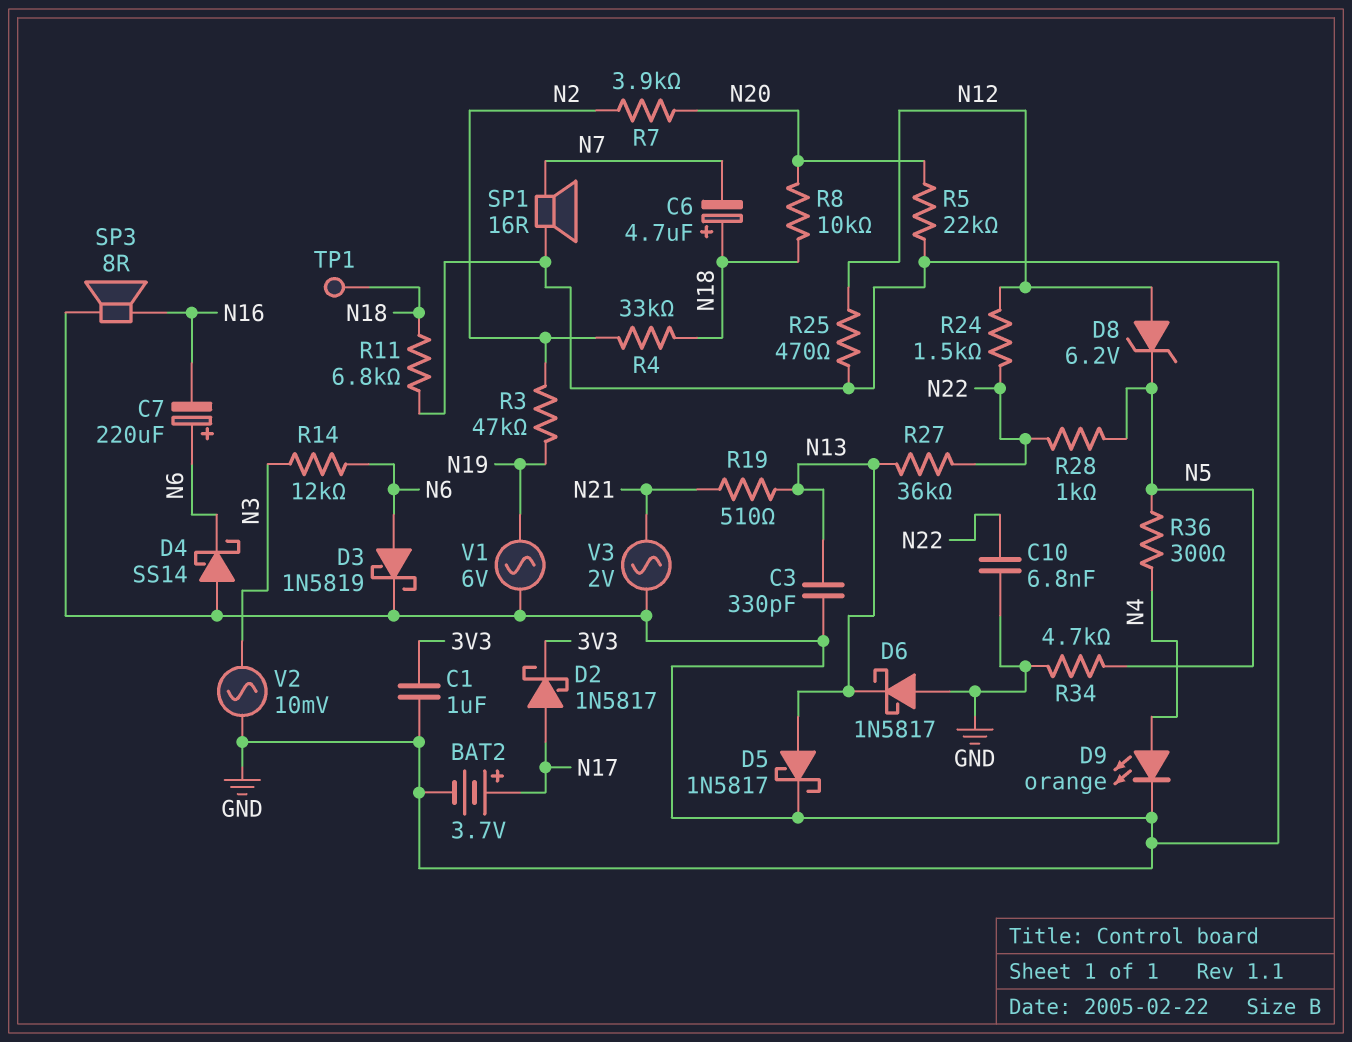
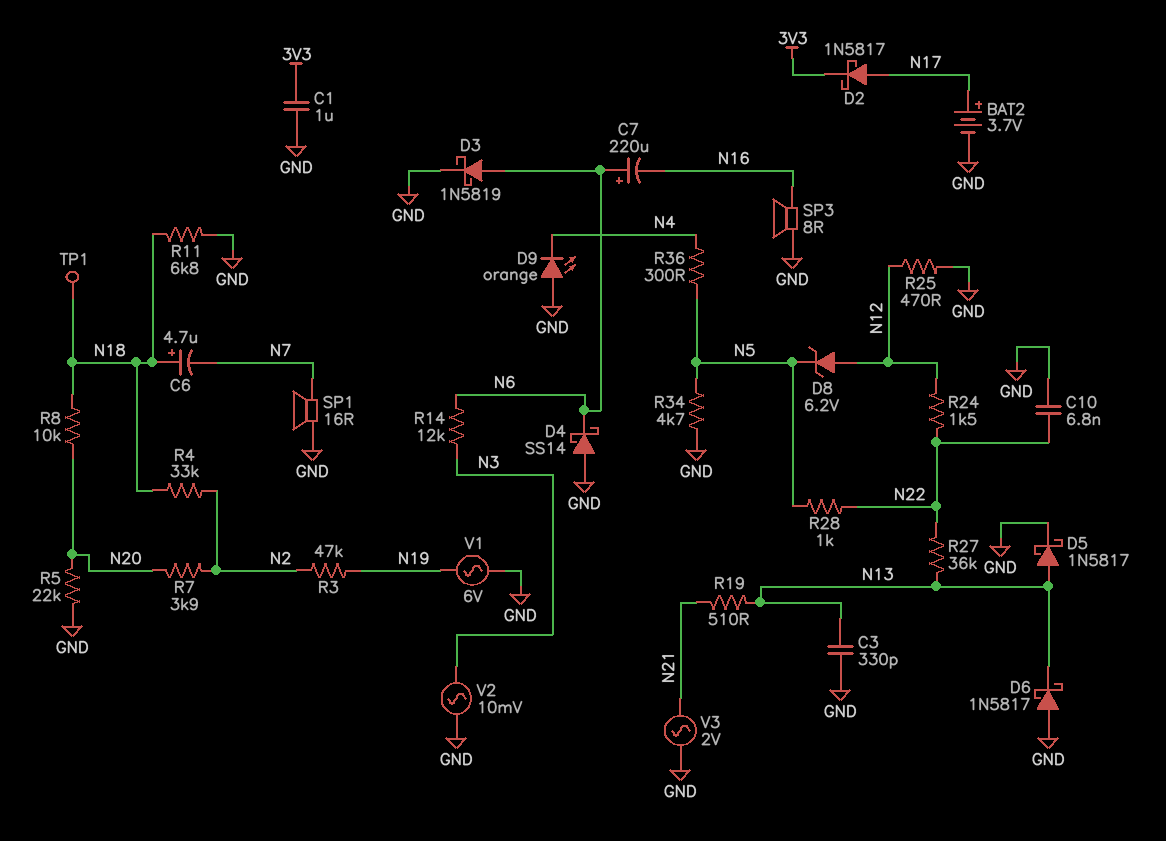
D9: LED orange (A N4, K GND) -> LED orange (A GND, K N4)

